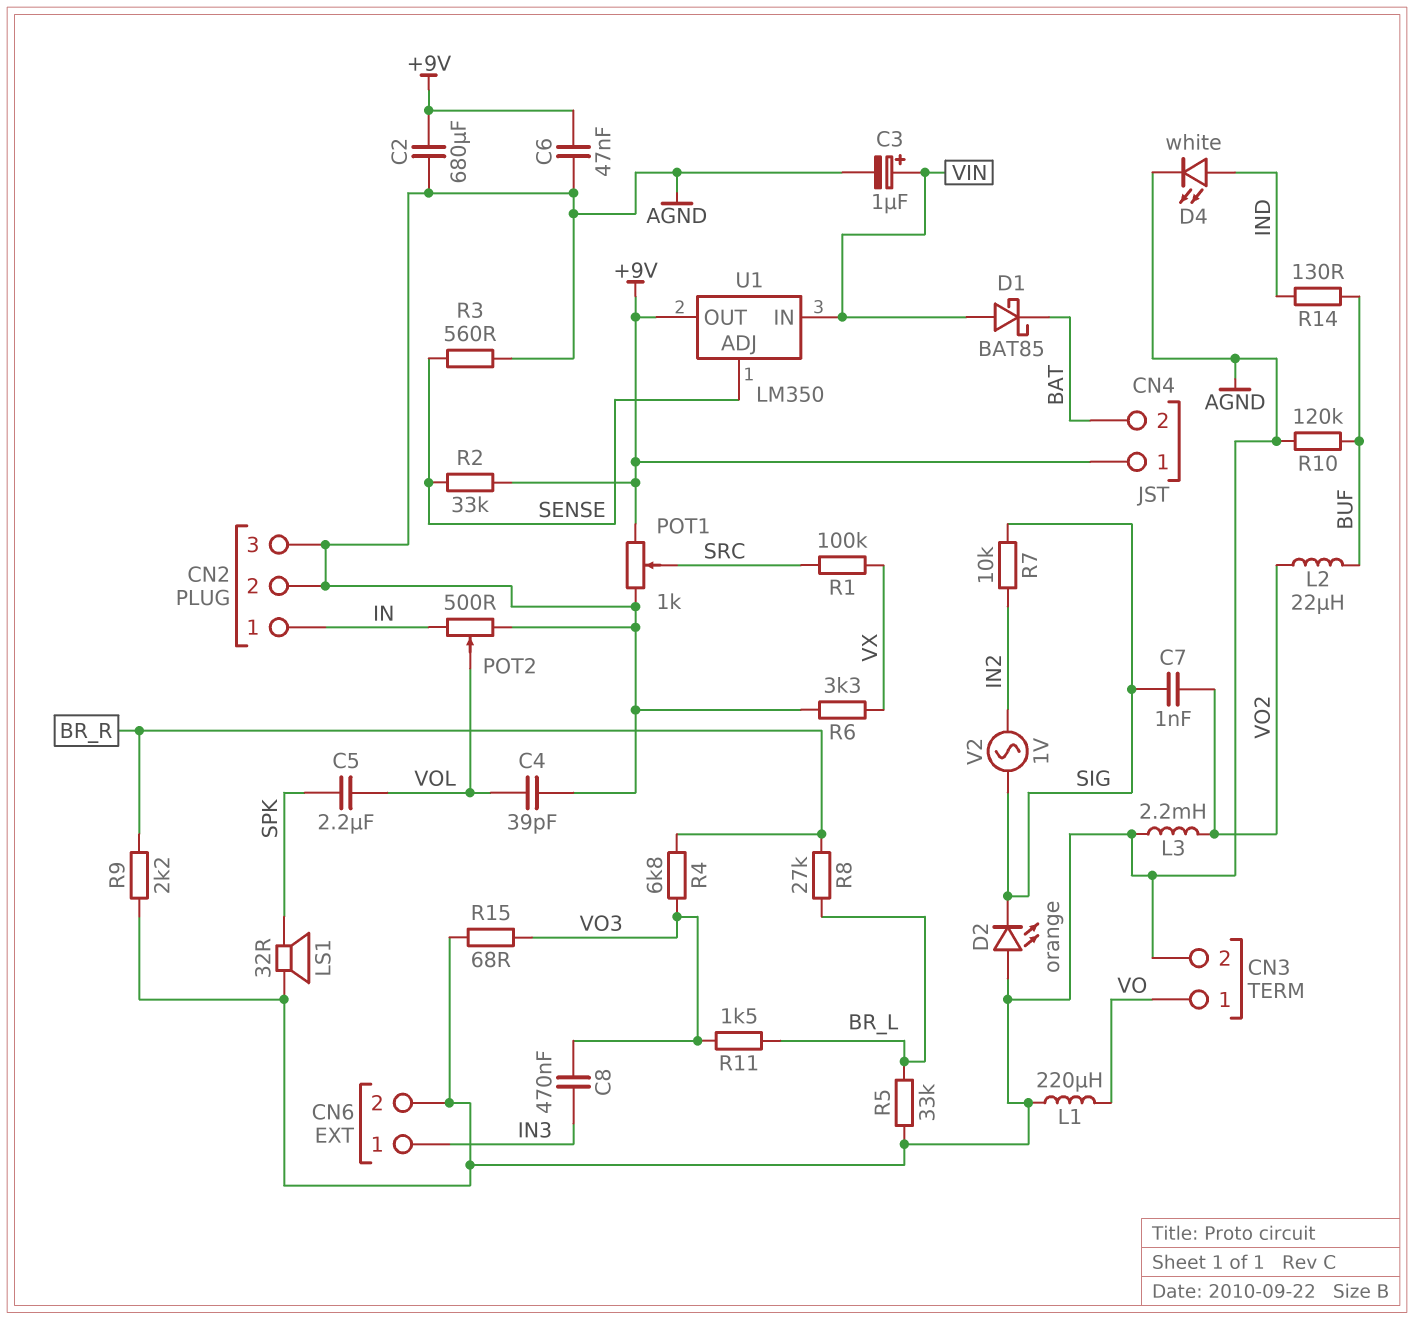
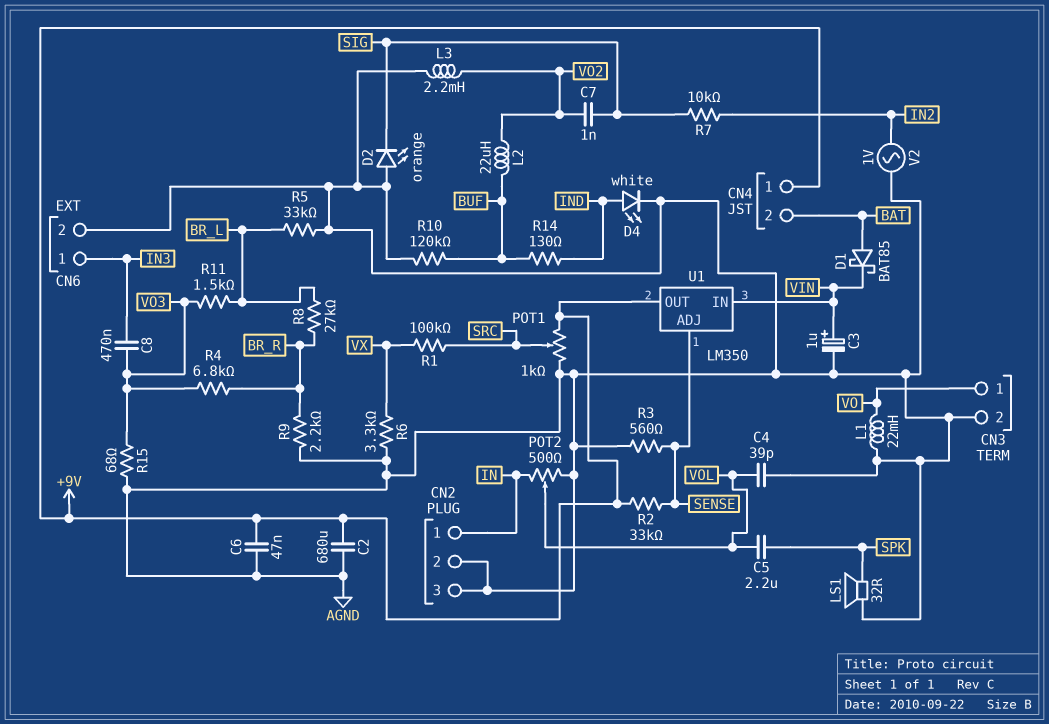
D1: schottky BAT85 (A VIN, K BAT) -> schottky BAT85 (A BAT, K VIN)
L1: 220uH (AGND, VO) -> 22mH (AGND, VO)
V2: AC 1V (IN2, SIG) -> AC 1V (AGND, IN2)

